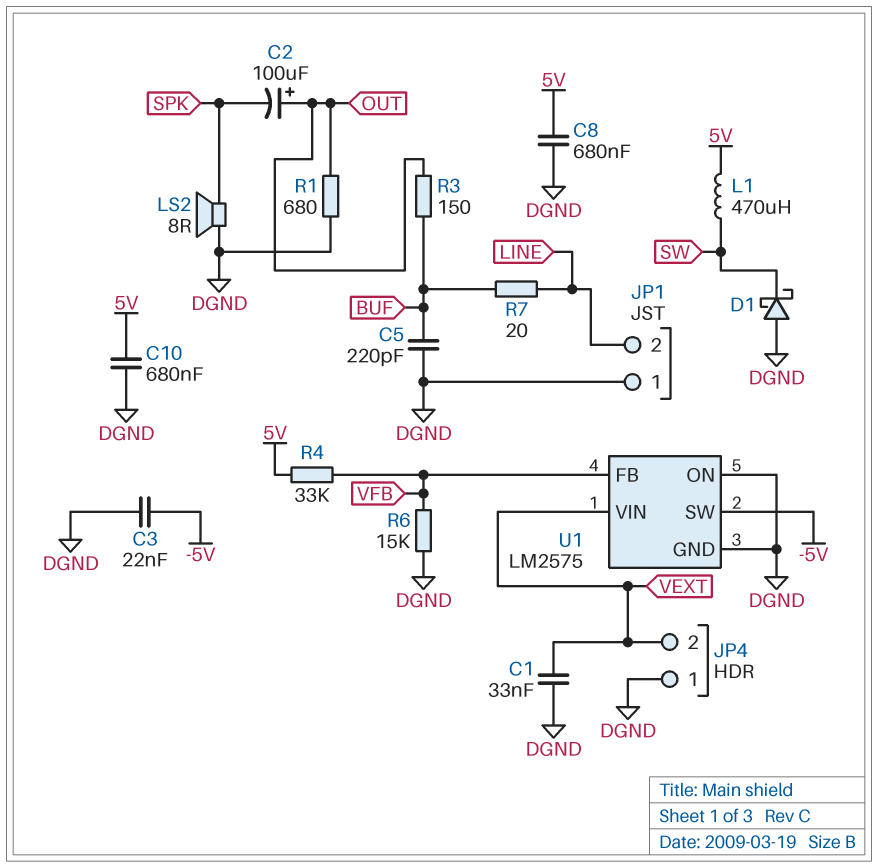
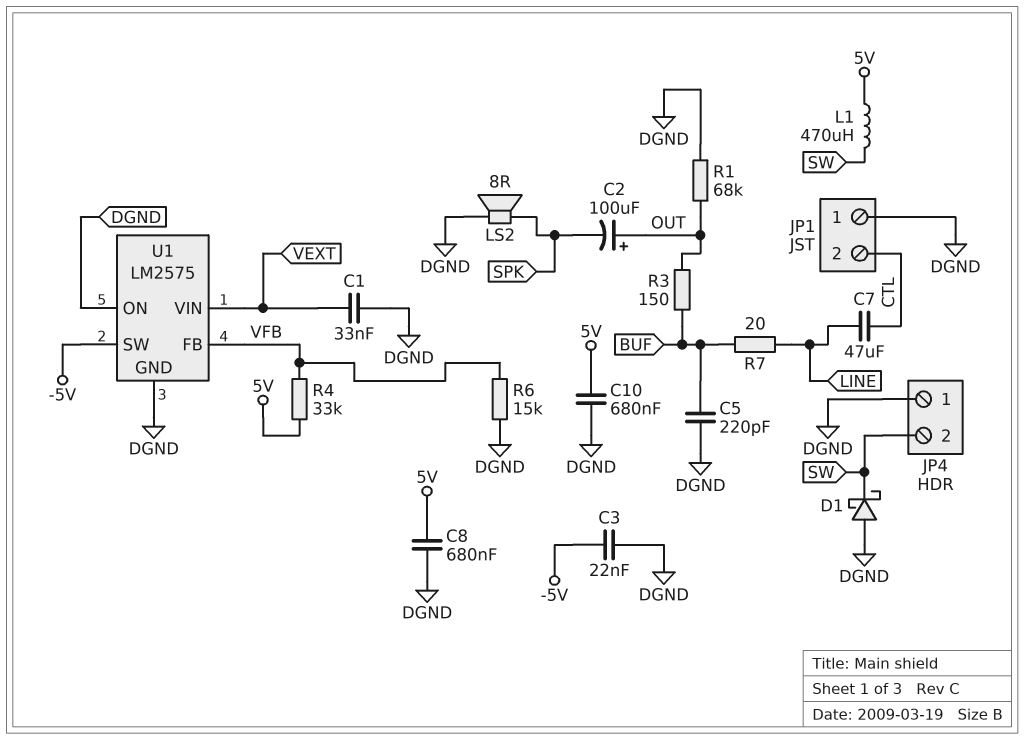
C7: none -> 47uF (CTL, LINE)
JP1 pin 2: LINE -> CTL
JP4 pin 2: VEXT -> SW
R1: 680 (DGND, OUT) -> 68k (DGND, OUT)

